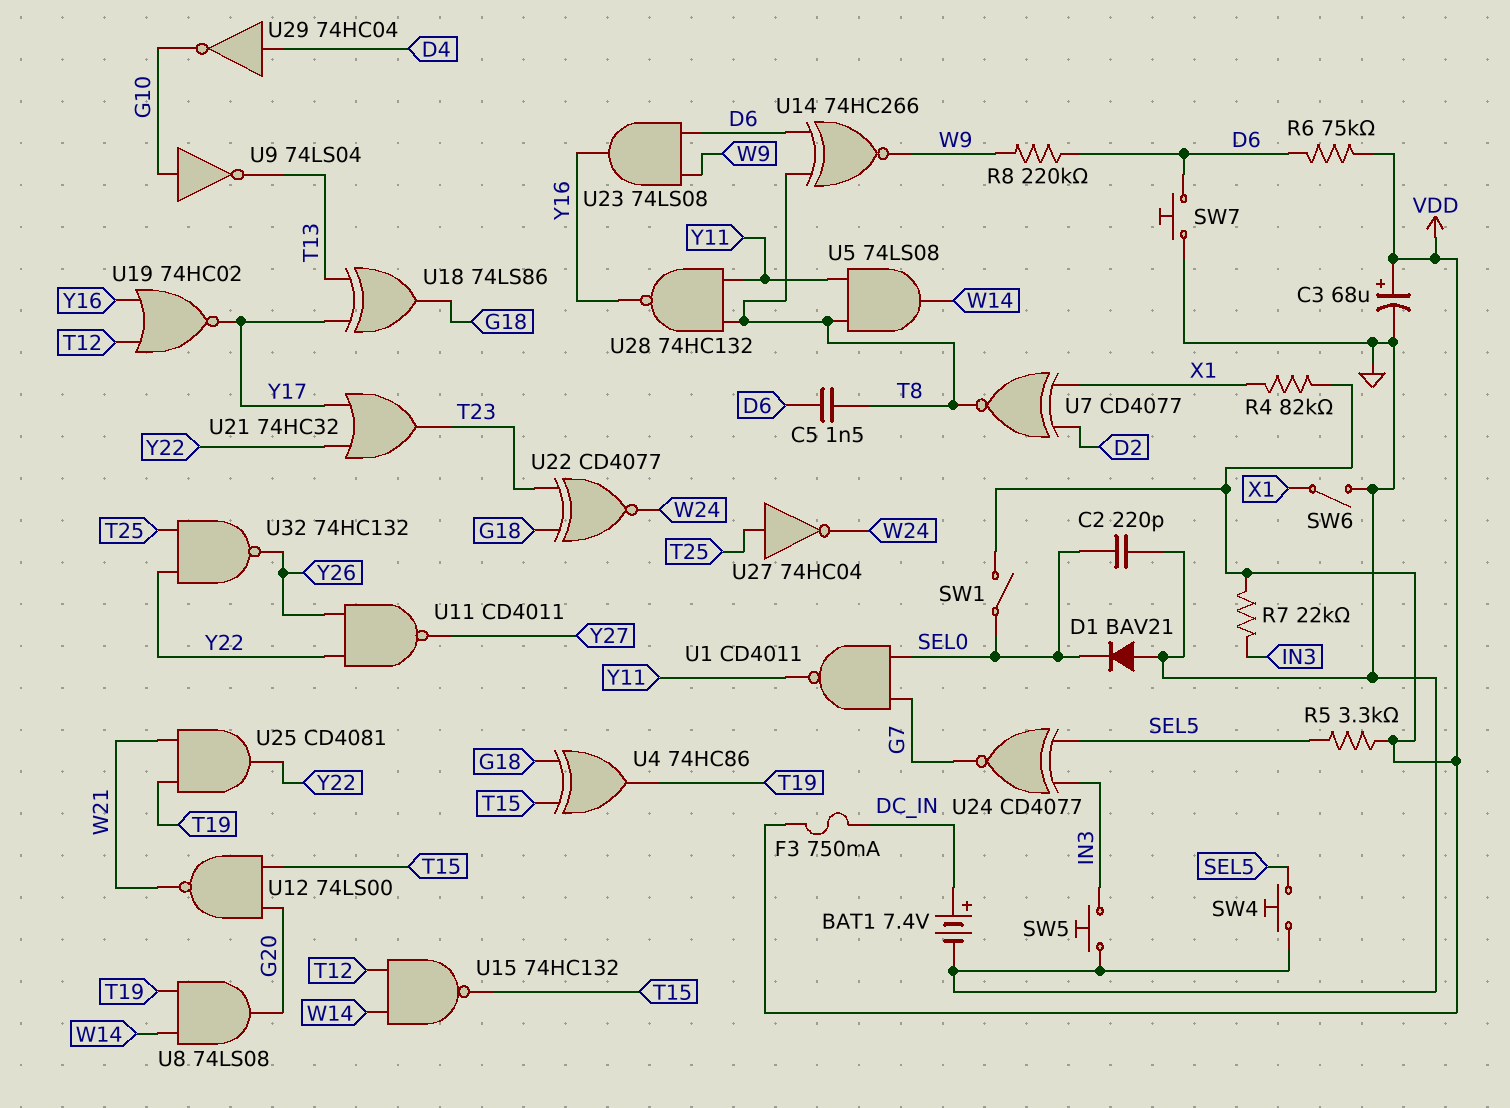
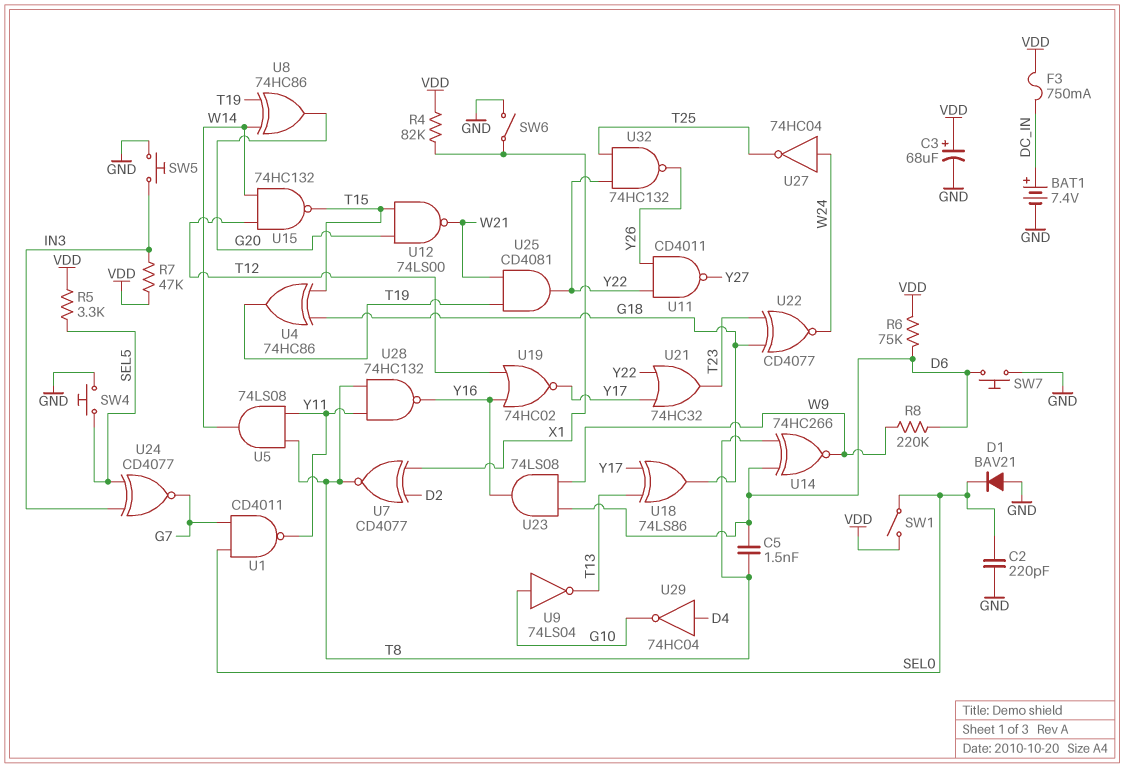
R7: 22k (IN3, VDD) -> 47k (IN3, VDD)
U8: AND 74LS08 (in T19, in W14, out G20) -> XOR 74HC86 (in T19, in W14, out G20)
U27: NOT 74HC04 (in T25, out W24) -> NOT 74HC04 (in W24, out T25)

